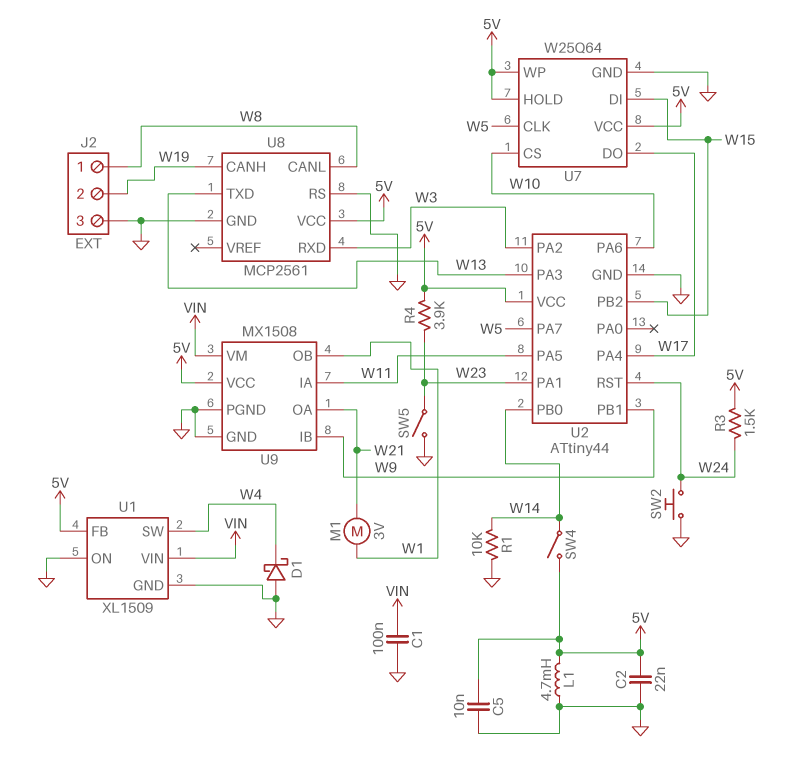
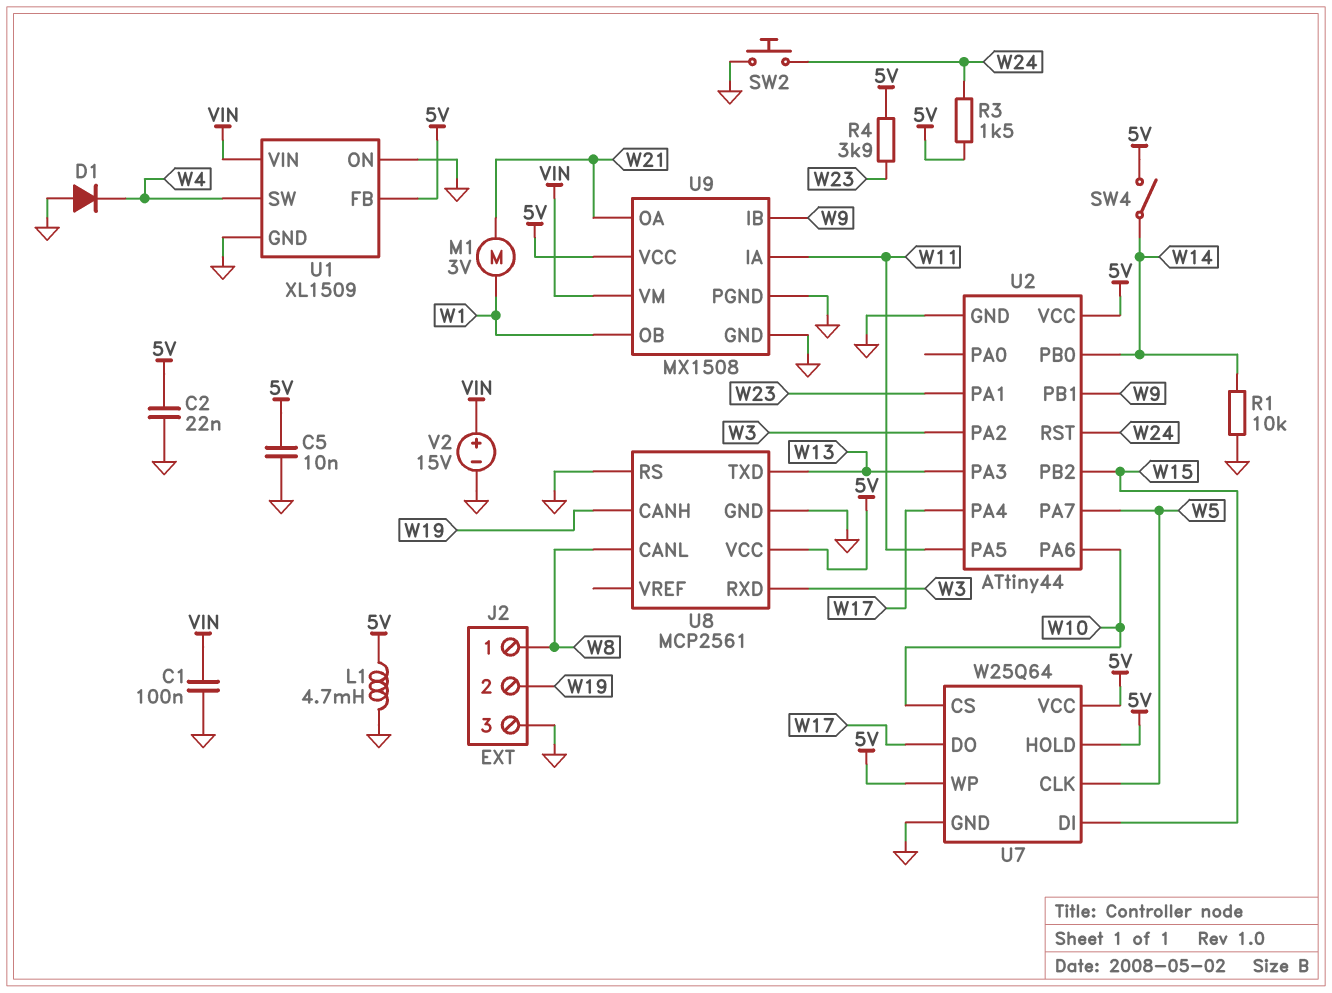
D1: schottky (A GND, K W4) -> diode (A GND, K W4)
SW5: switch (GND, W23) -> none
V2: none -> 15V (plus VIN, minus GND)

